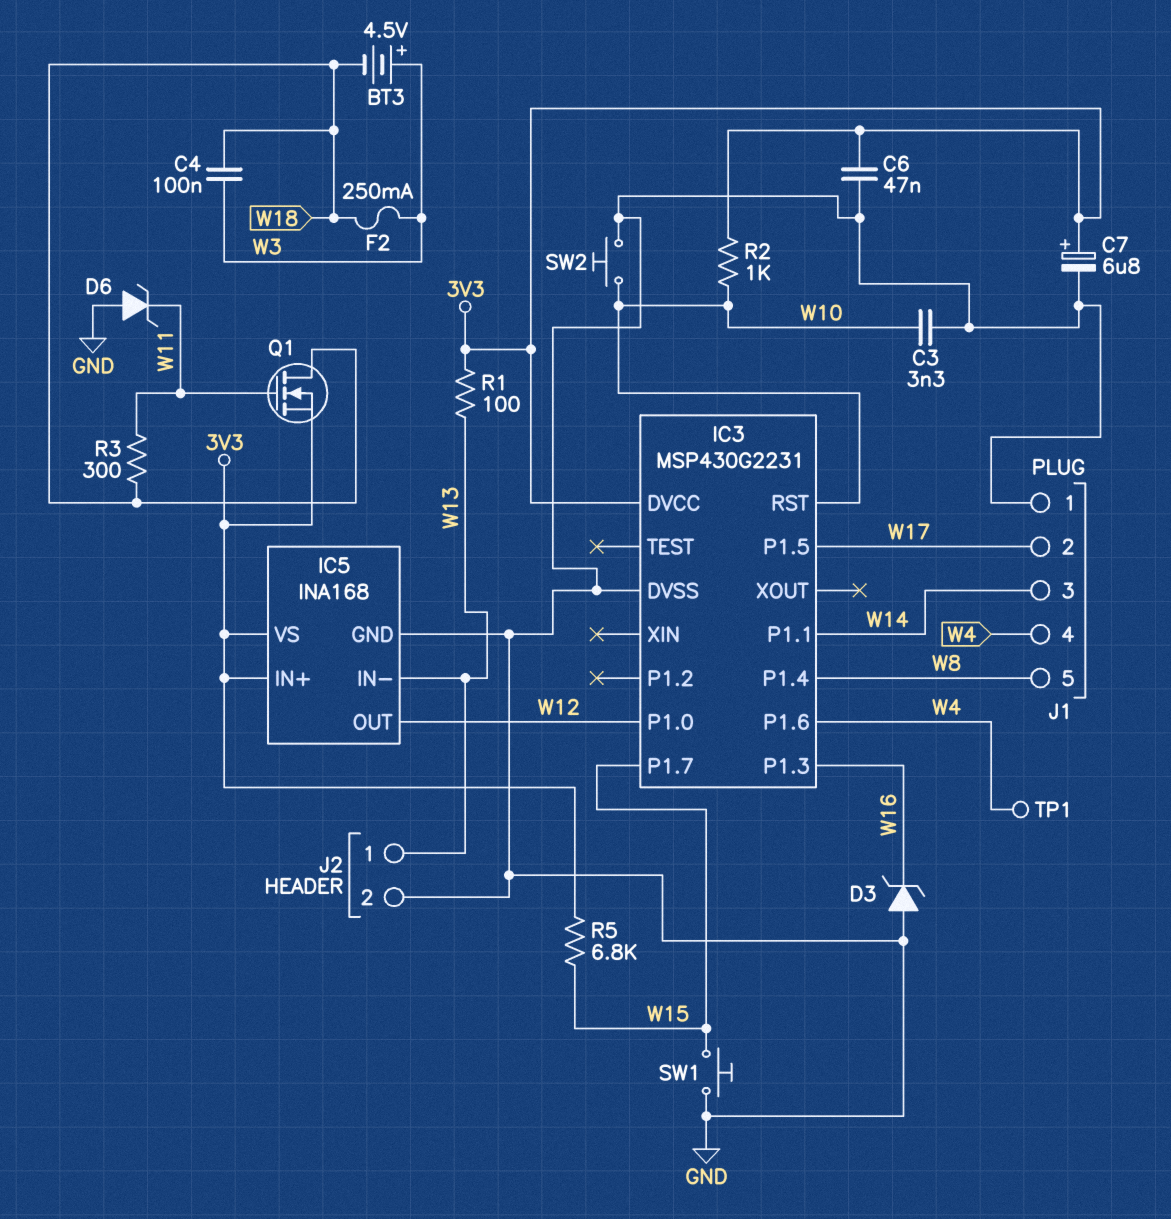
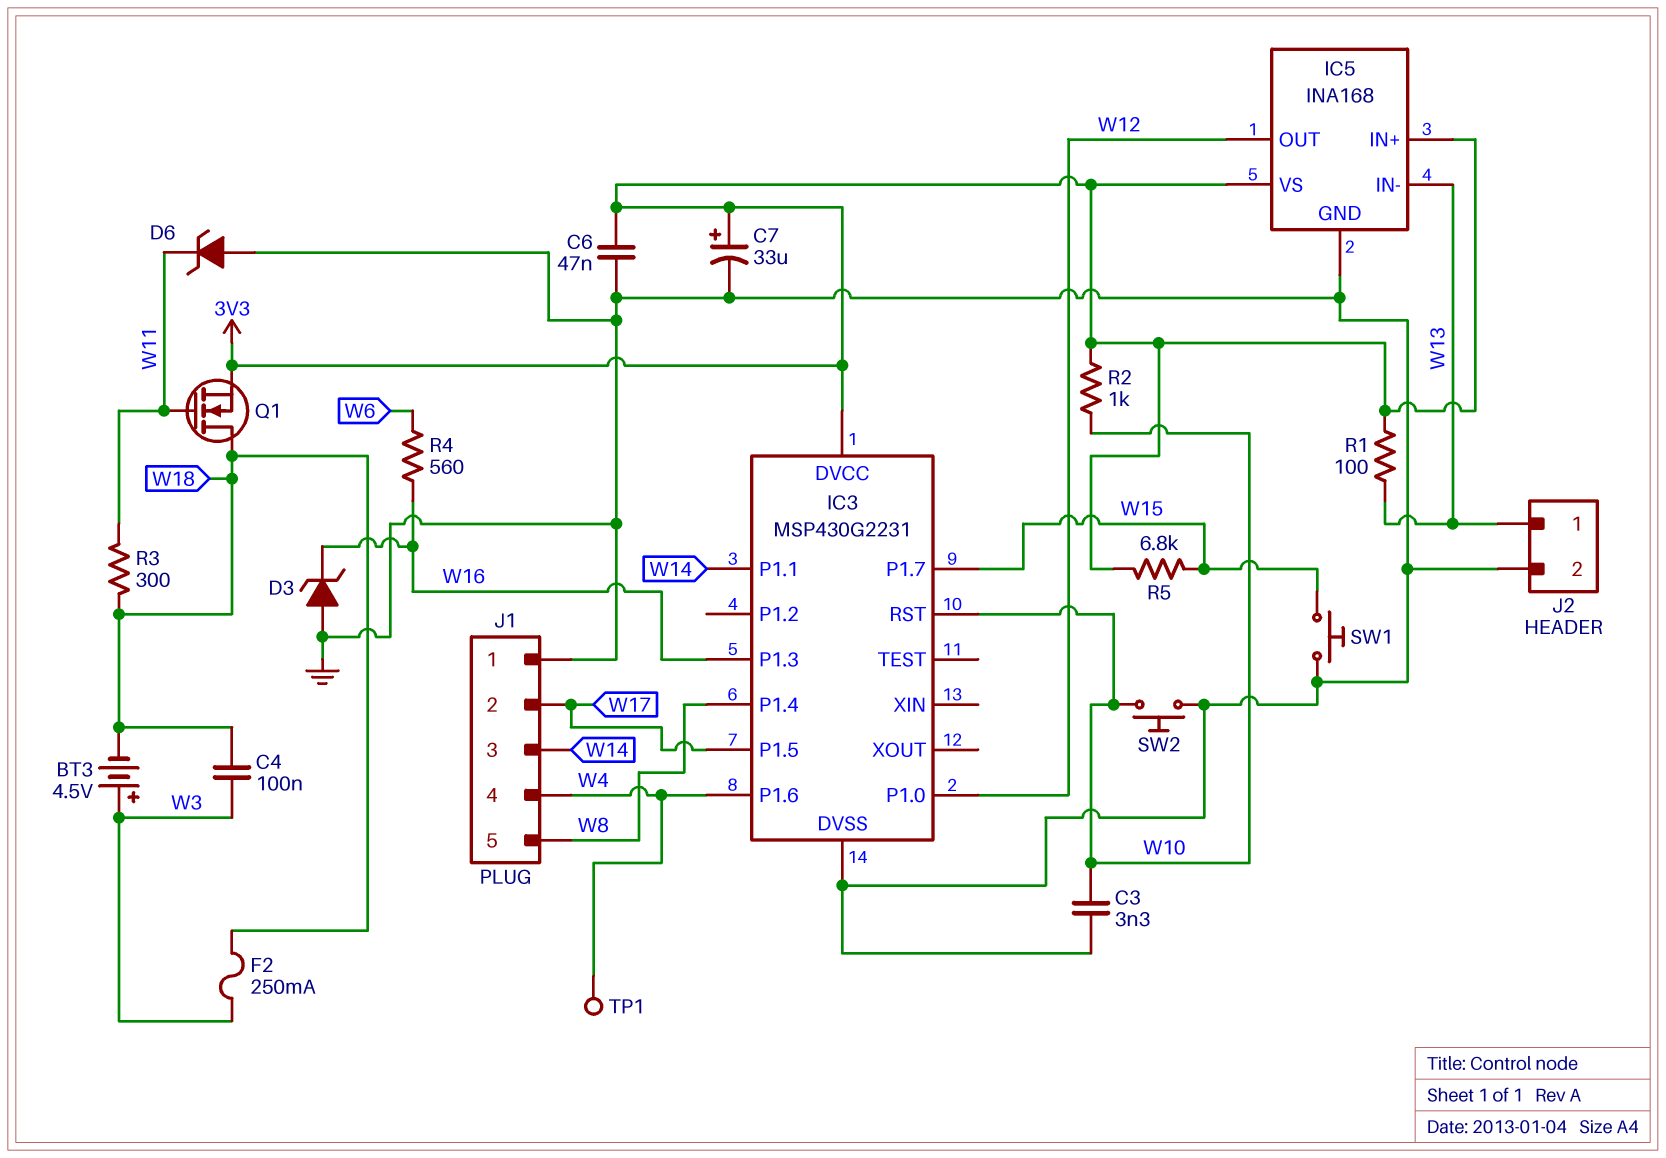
C7: 6.8uF (plus 3V3, minus GND) -> 33uF (plus 3V3, minus GND)
R4: none -> 560 (W6, W16)

